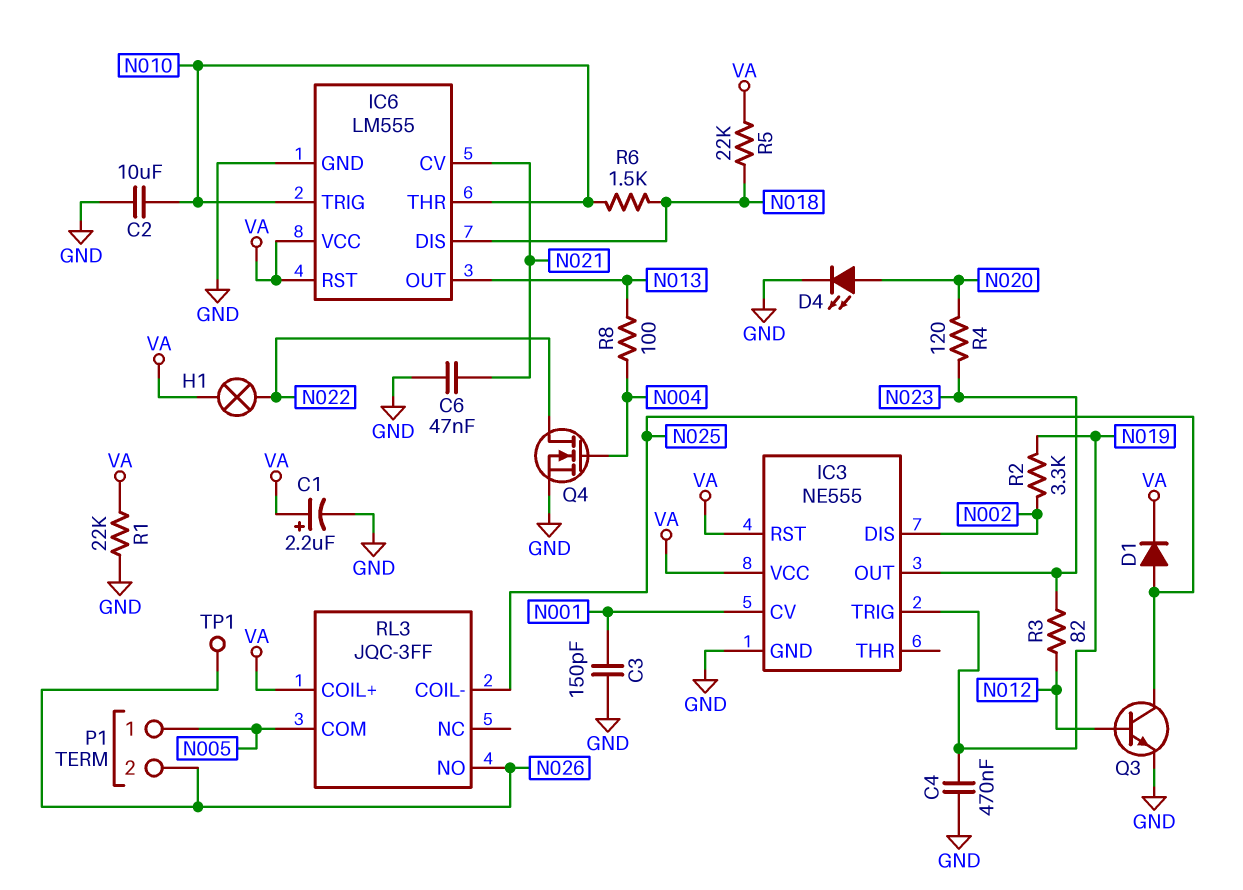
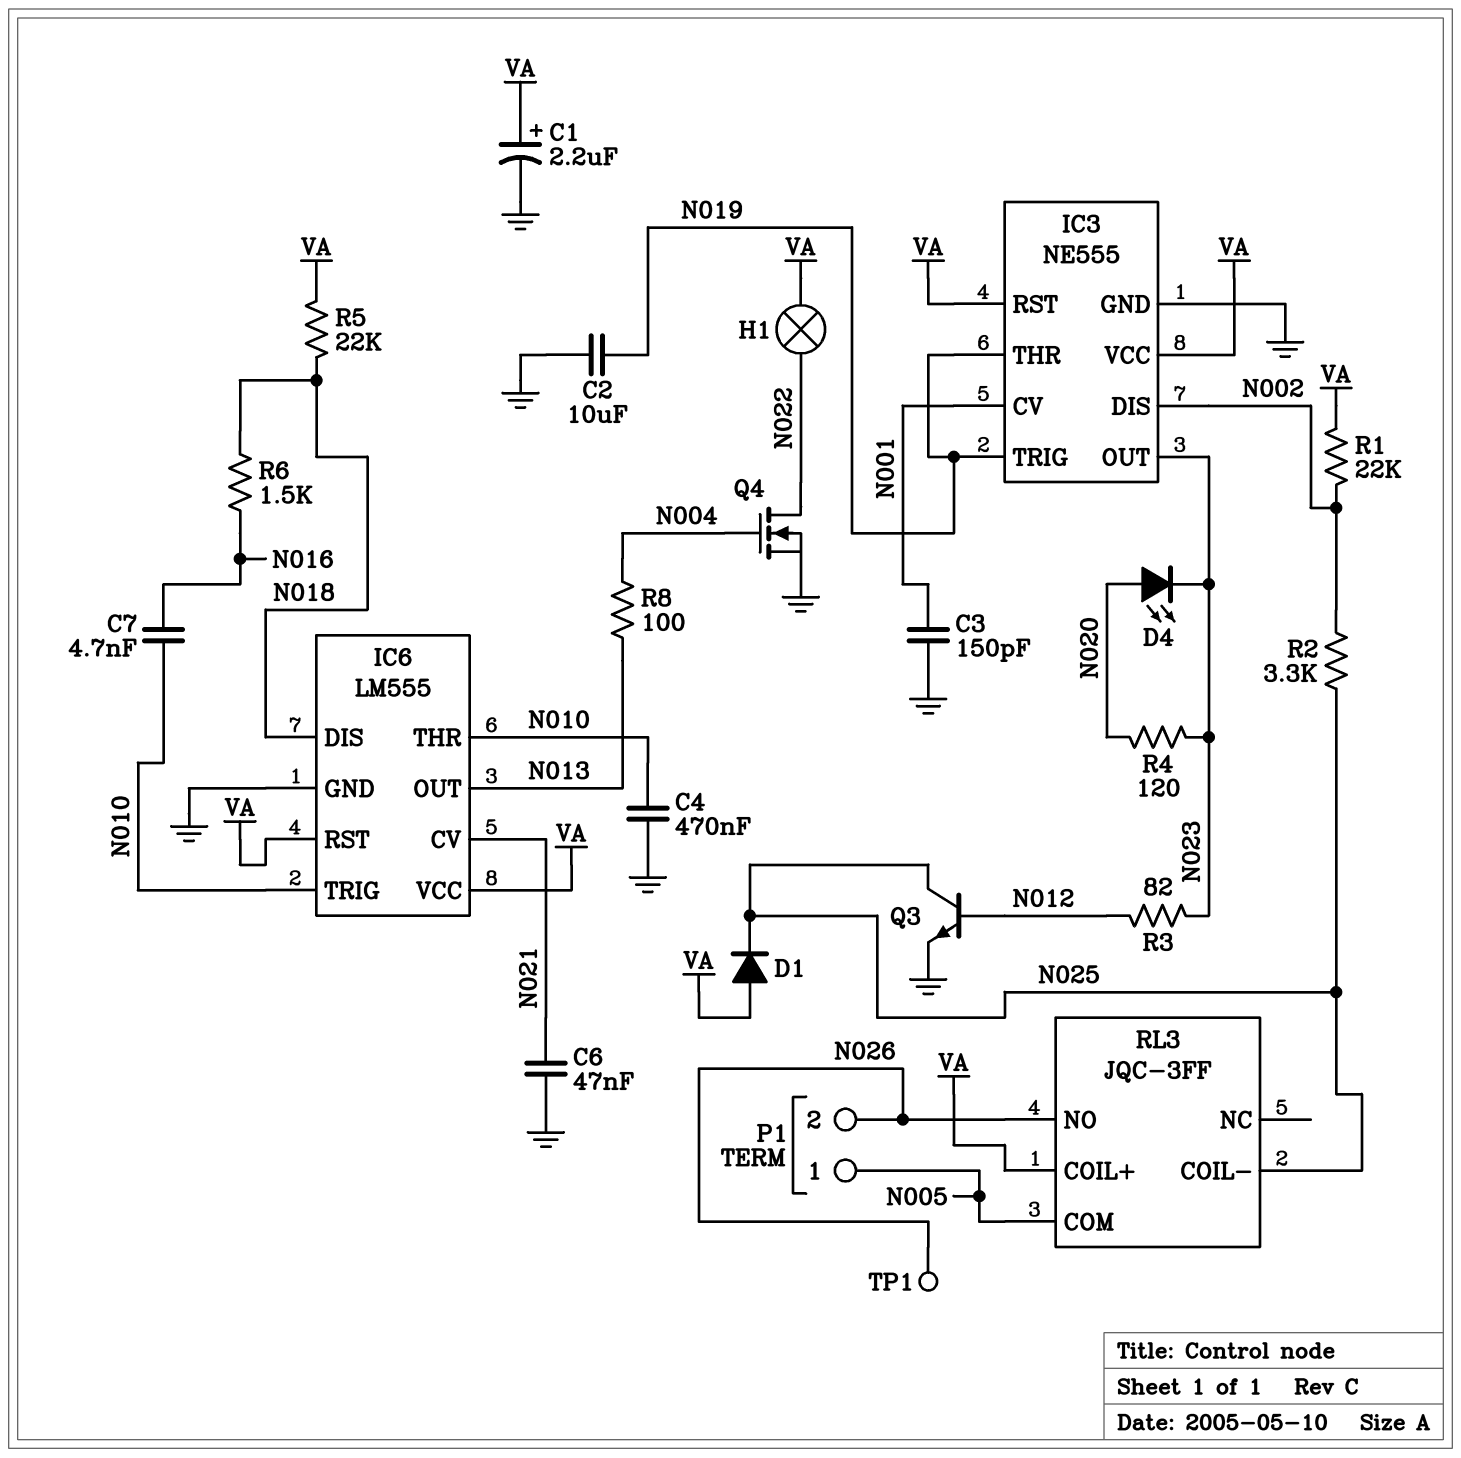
C2: 10uF (GND, N010) -> 10uF (GND, N019)
C4: 470nF (GND, N019) -> 470nF (GND, N010)
C7: none -> 4.7nF (N010, N016)
D1: diode (A N025, K VA) -> diode (A VA, K N025)
D4: LED (A N020, K GND) -> LED (A N020, K N023)
IC3 pin THR: none -> N019
R1: 22k (GND, VA) -> 22k (N002, VA)
R2: 3.3k (N002, N019) -> 3.3k (N002, N025)
R6: 1.5k (N010, N018) -> 1.5k (N016, N018)

